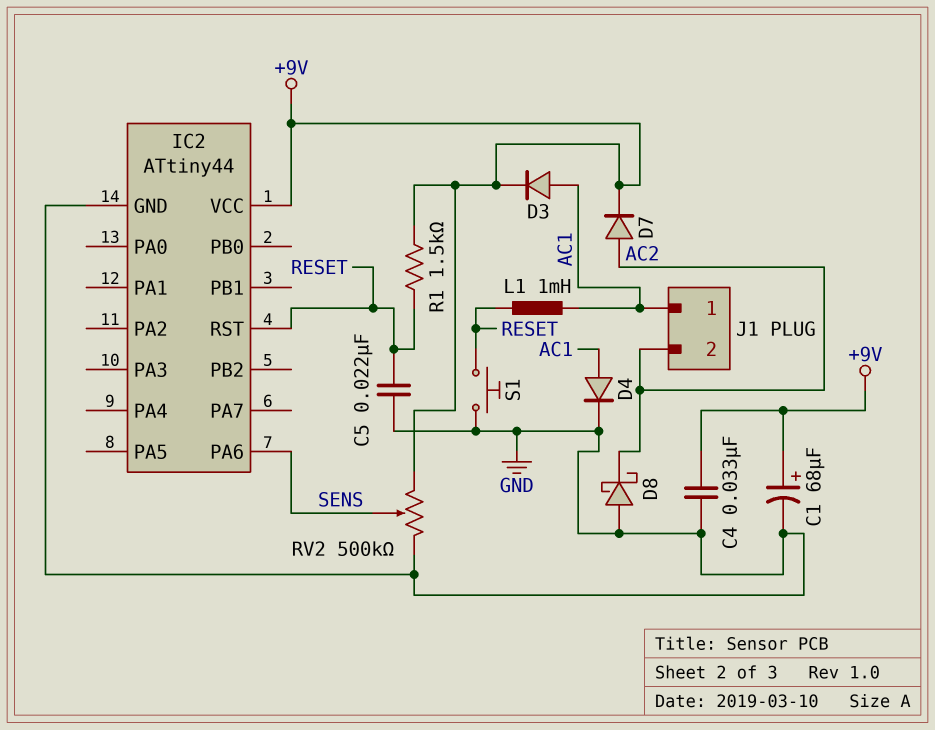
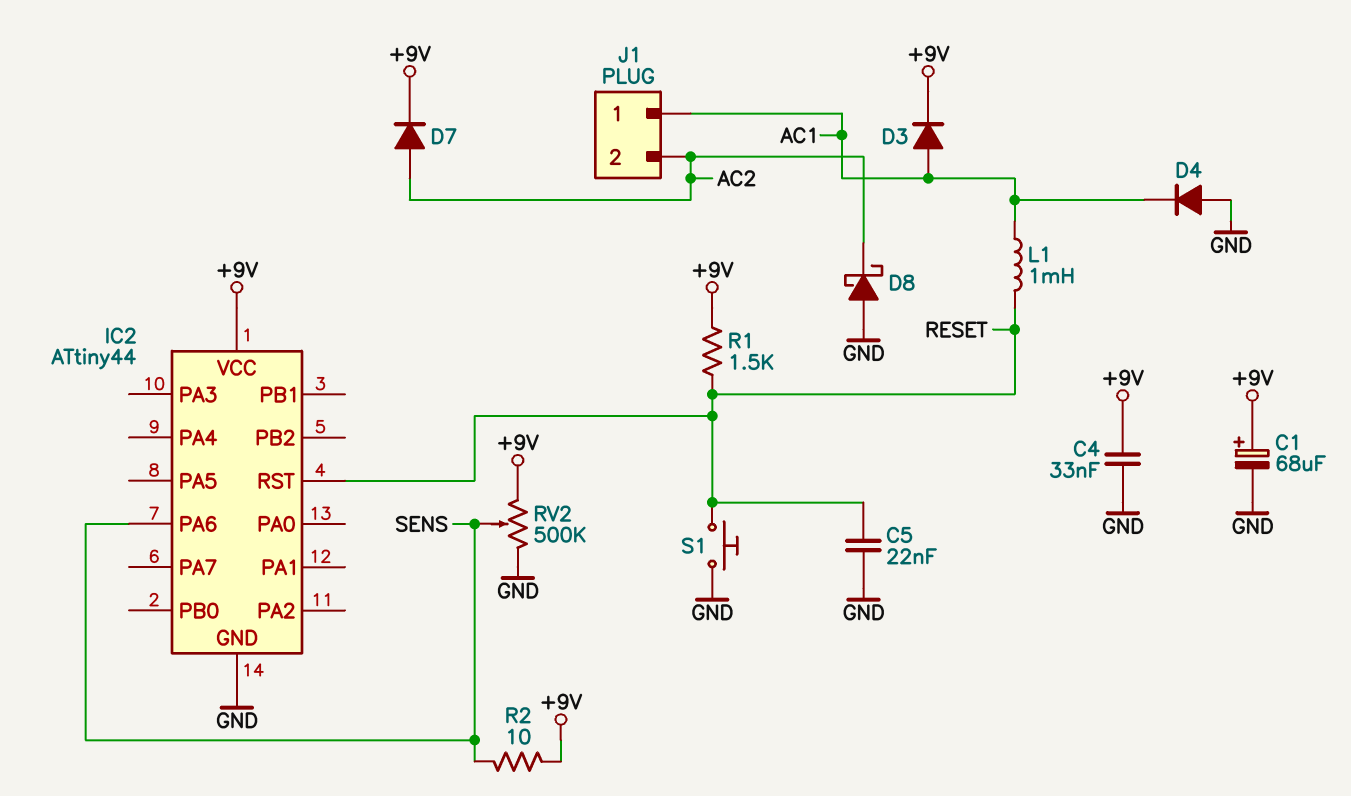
D4: diode (A AC1, K GND) -> diode (A GND, K AC1)
R2: none -> 10 (+9V, SENS)

